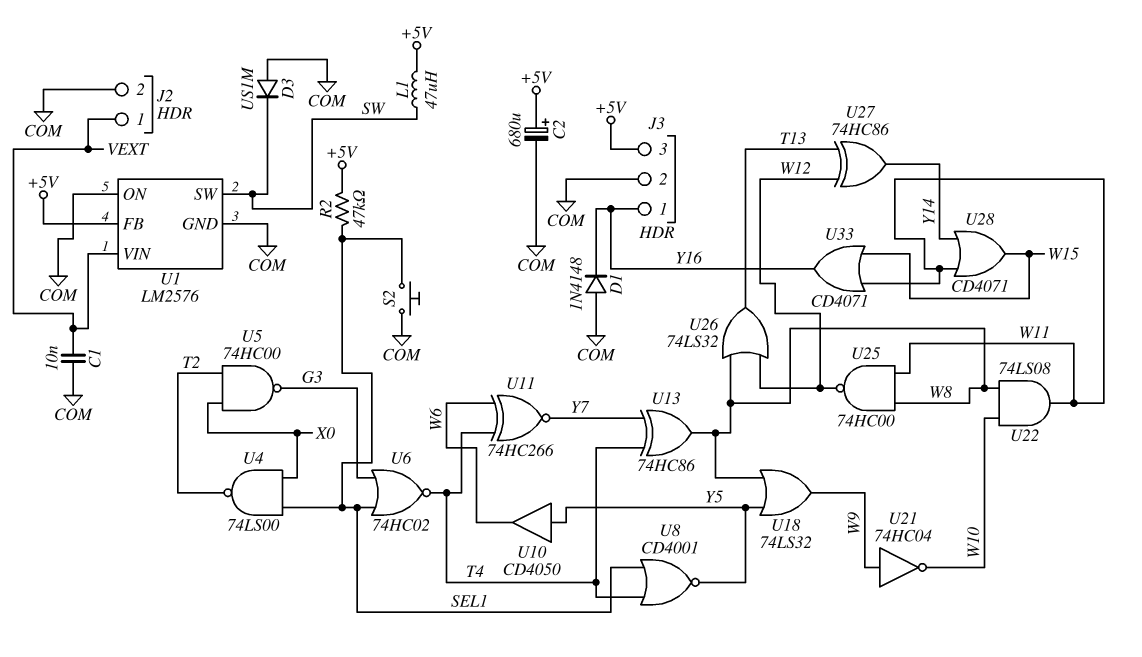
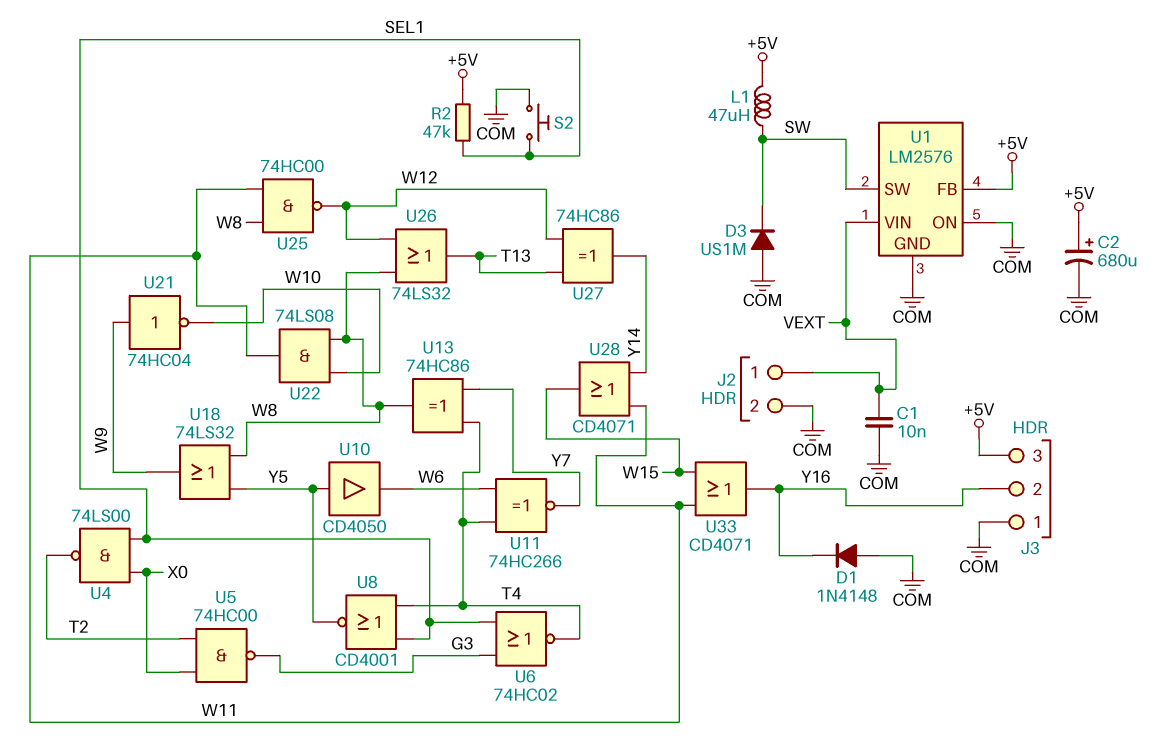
J3 pin 1: Y16 -> COM
J3 pin 2: COM -> Y16

